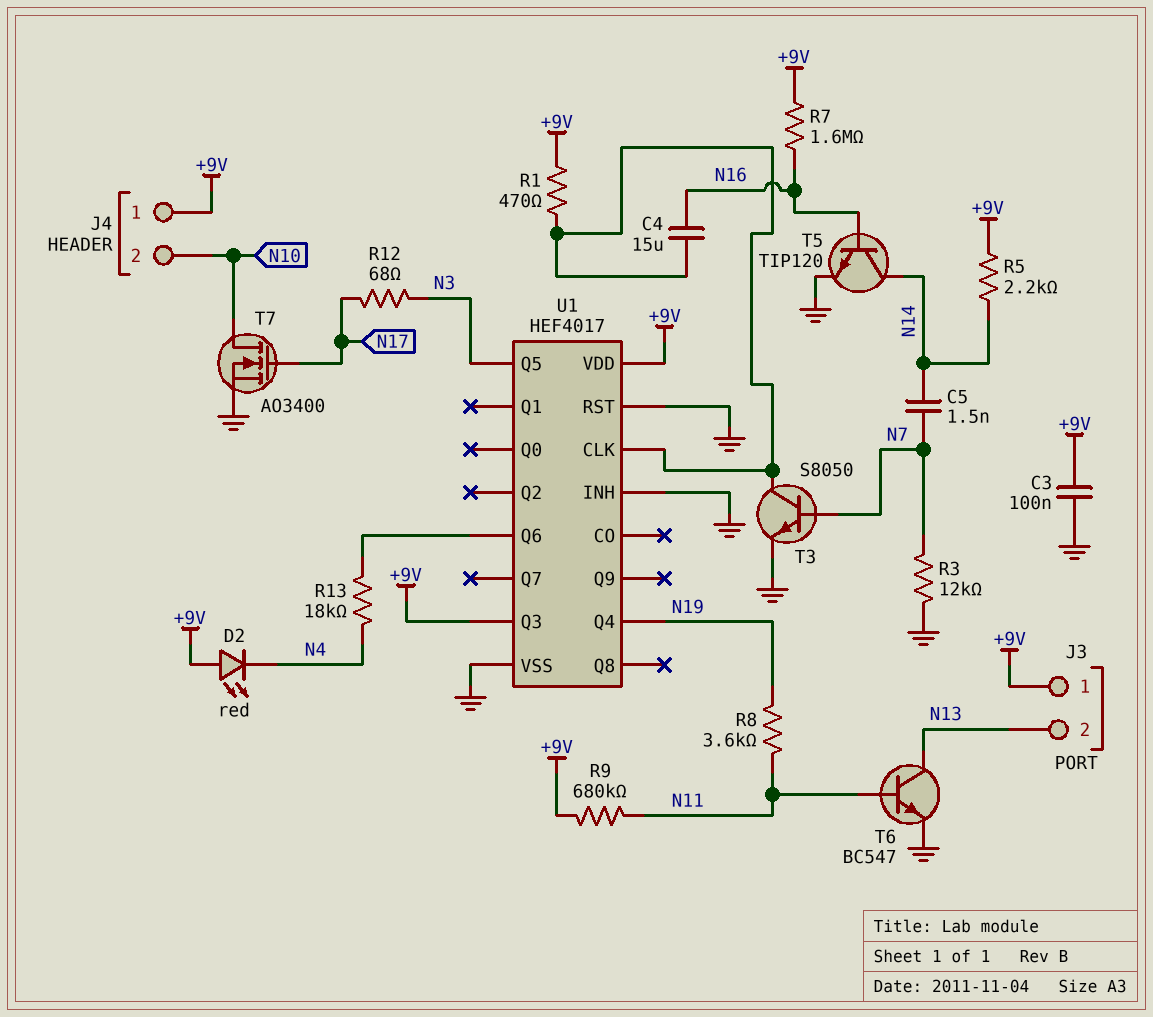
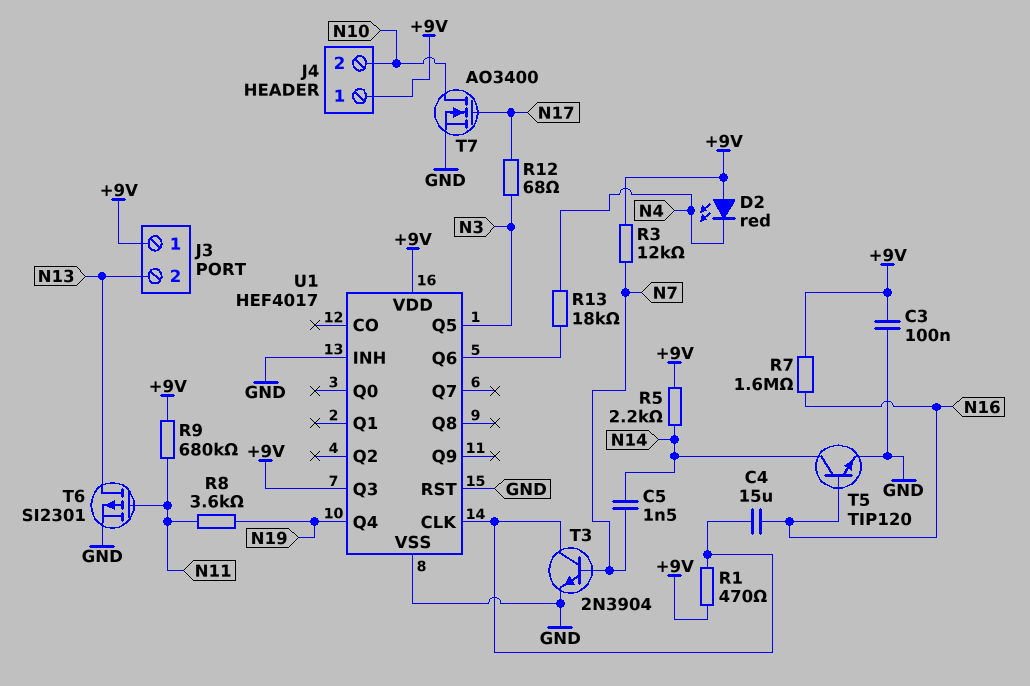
R3: 12k (GND, N7) -> 12k (+9V, N7)
T3: NPN S8050 (B N7, C U1/CLK, E GND) -> NPN 2N3904 (B N7, C U1/CLK, E GND)
T6: NPN BC547 (B N11, C N13, E GND) -> PMOS SI2301 (G N11, D N13, S GND)

